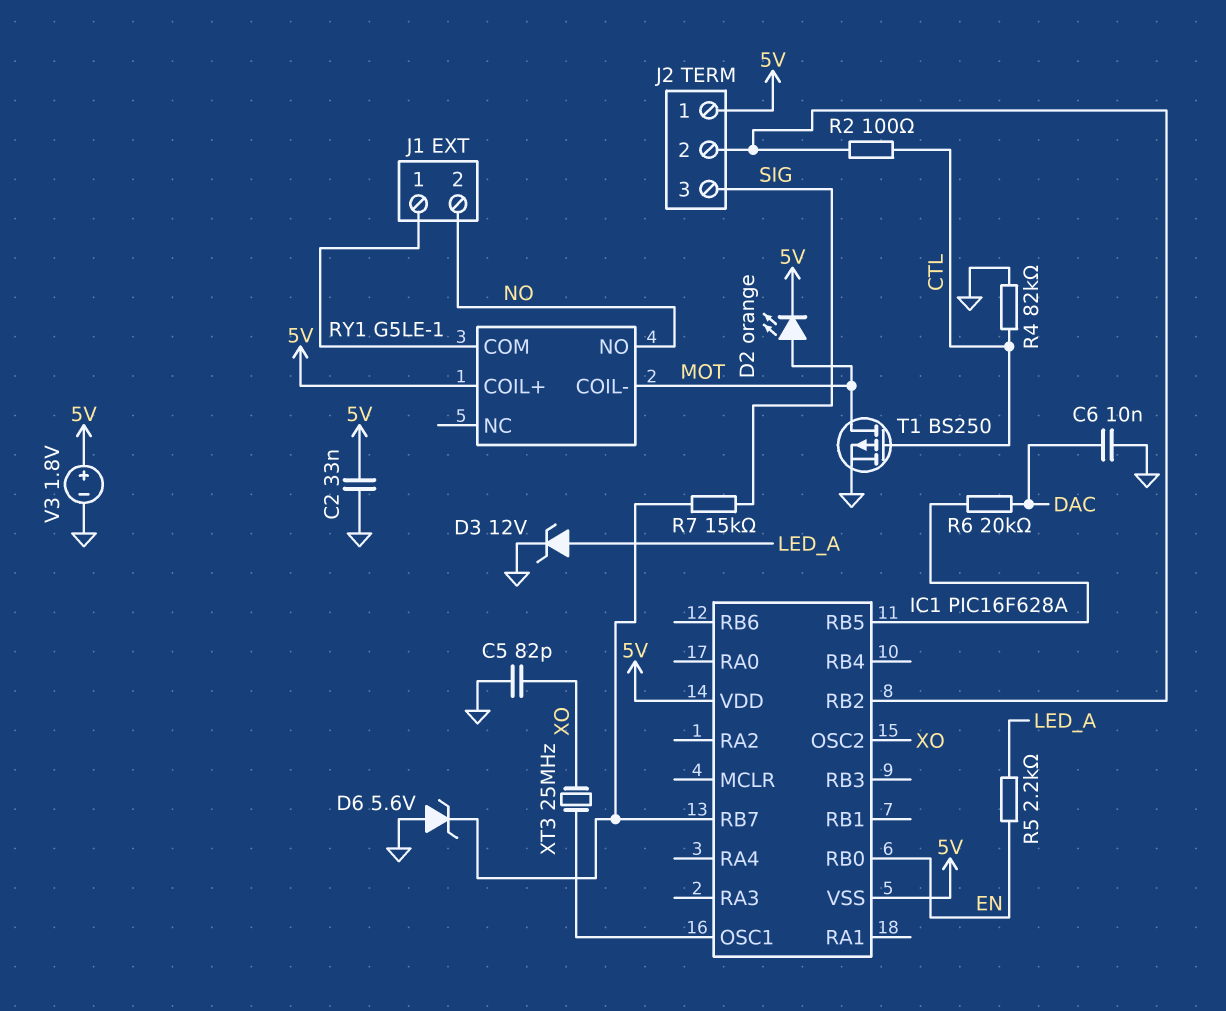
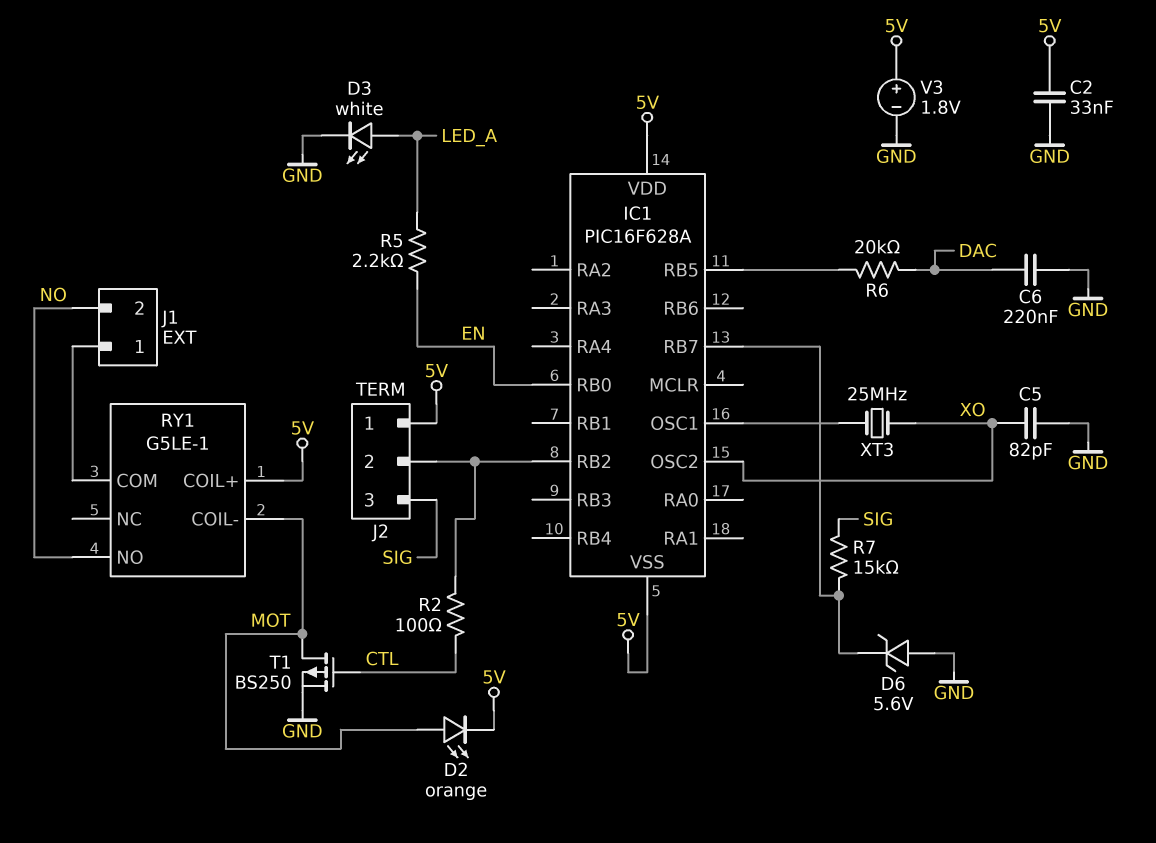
C6: 10nF (DAC, GND) -> 220nF (DAC, GND)
D3: zener 12V (A LED_A, K GND) -> LED white (A LED_A, K GND)
R4: 82k (CTL, GND) -> none

